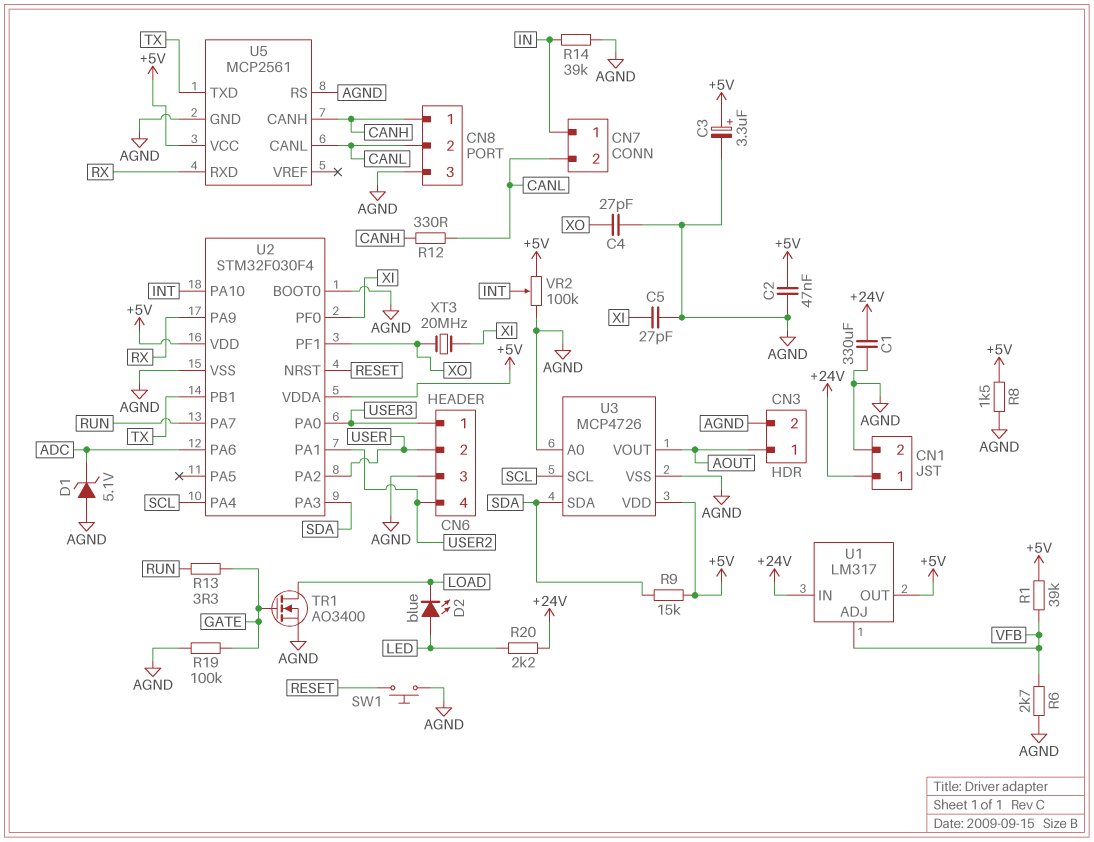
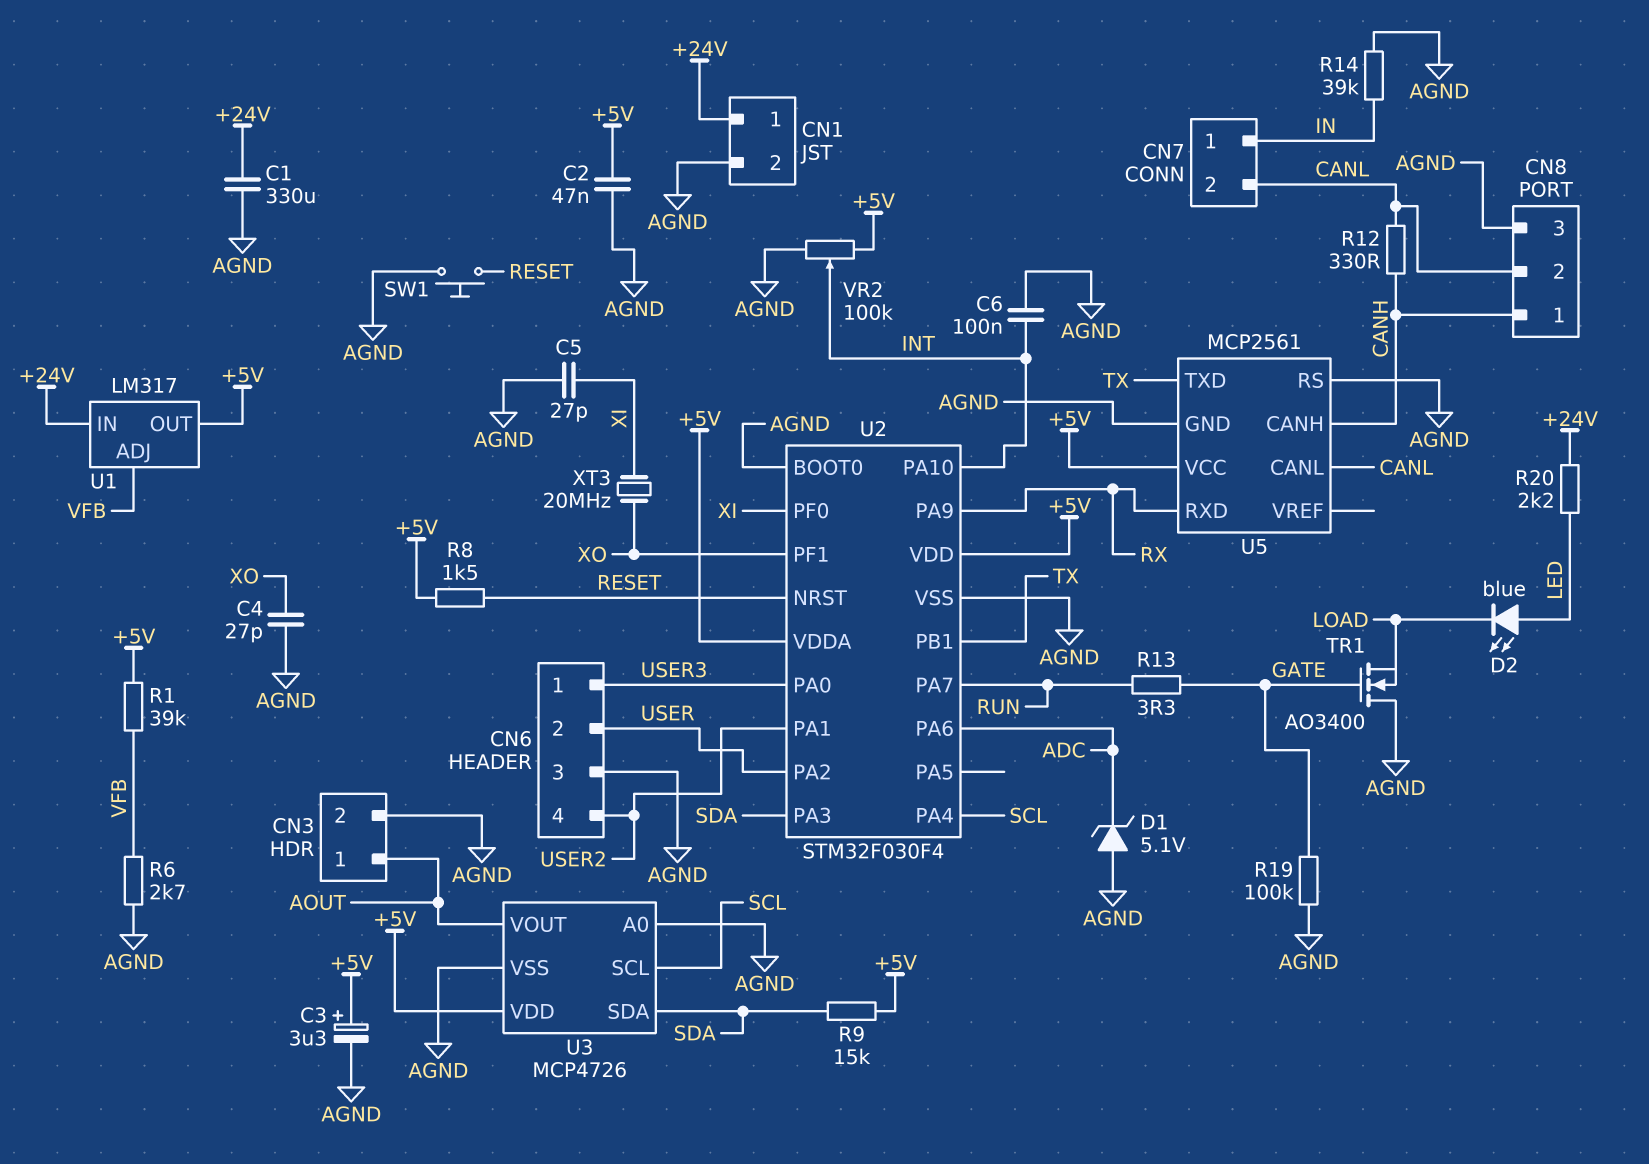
C6: none -> 100nF (AGND, INT)
R8: 1.5k (+5V, AGND) -> 1.5k (+5V, RESET)
TR1: NMOS AO3400 (G GATE, D LOAD, S AGND) -> NMOS AO3400 (G GATE, D AGND, S LOAD)

